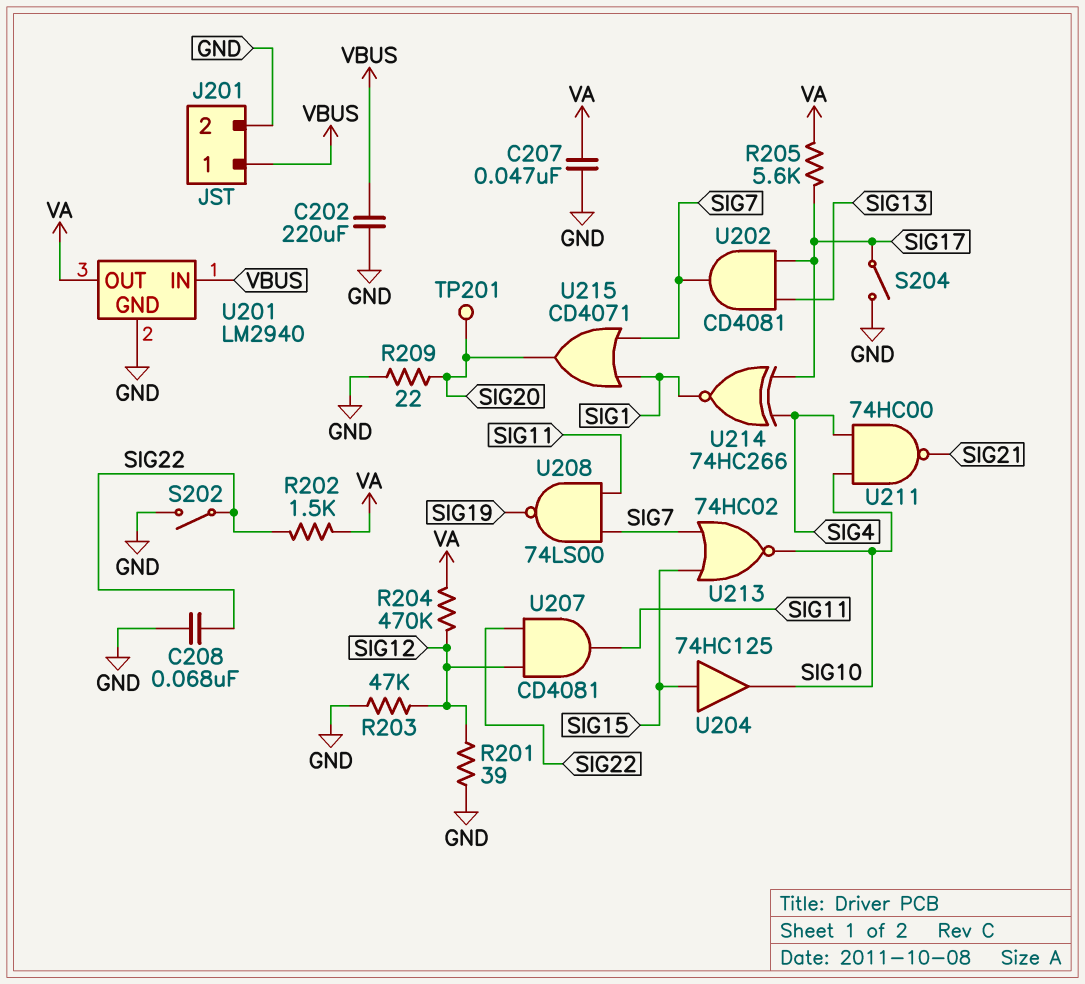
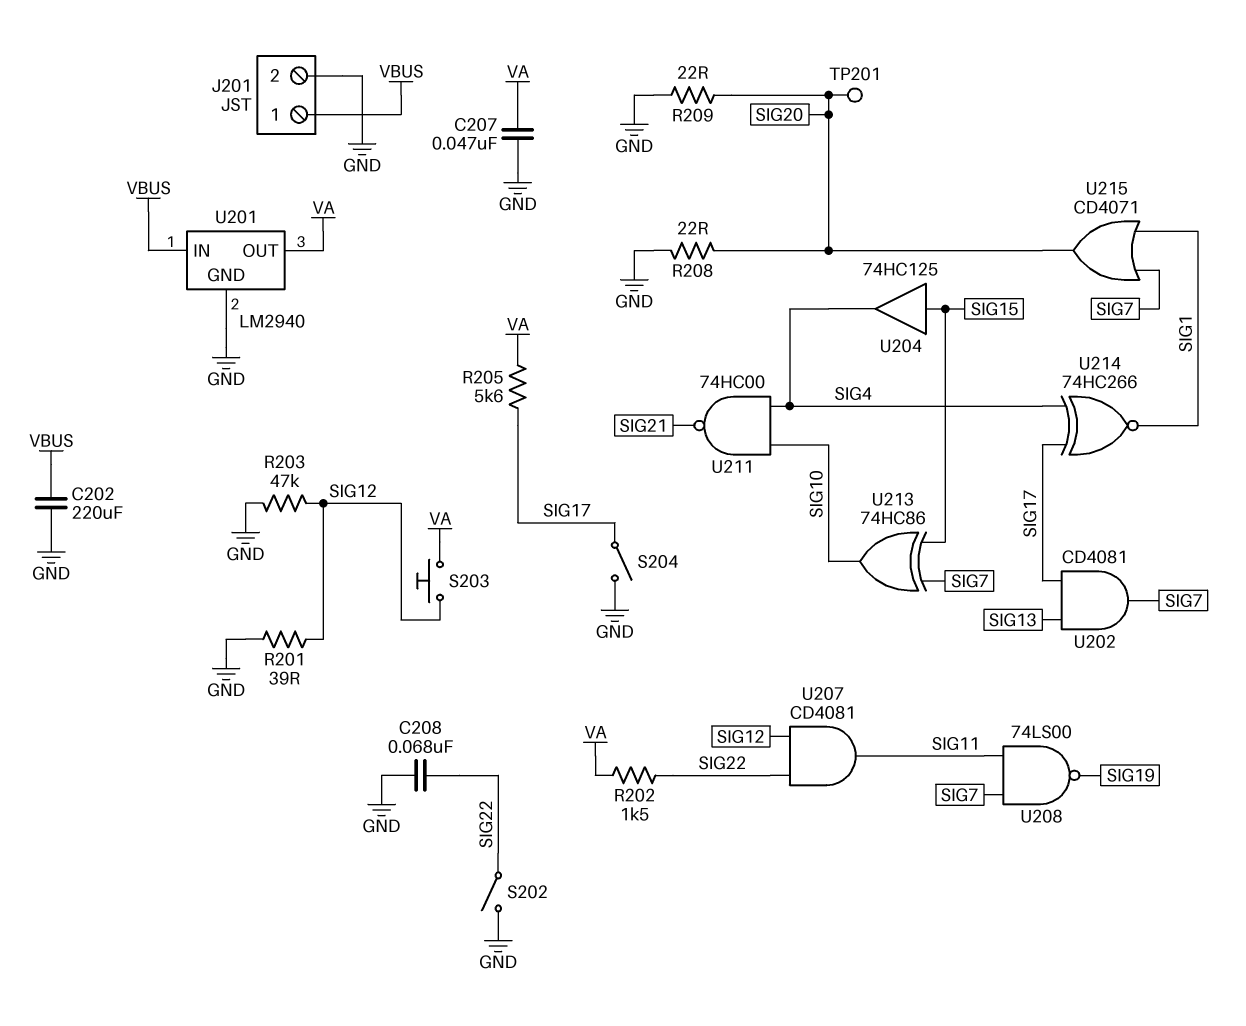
R204: 470k (SIG12, VA) -> none
R208: none -> 22 (GND, SIG20)
S203: none -> button (SIG12, VA)
U204: buffer 74HC125 (in SIG15, out SIG10) -> buffer 74HC125 (in SIG15, out SIG4)
U213: NOR 74HC02 (in SIG7, in SIG15, out SIG10) -> XOR 74HC86 (in SIG7, in SIG15, out SIG10)

